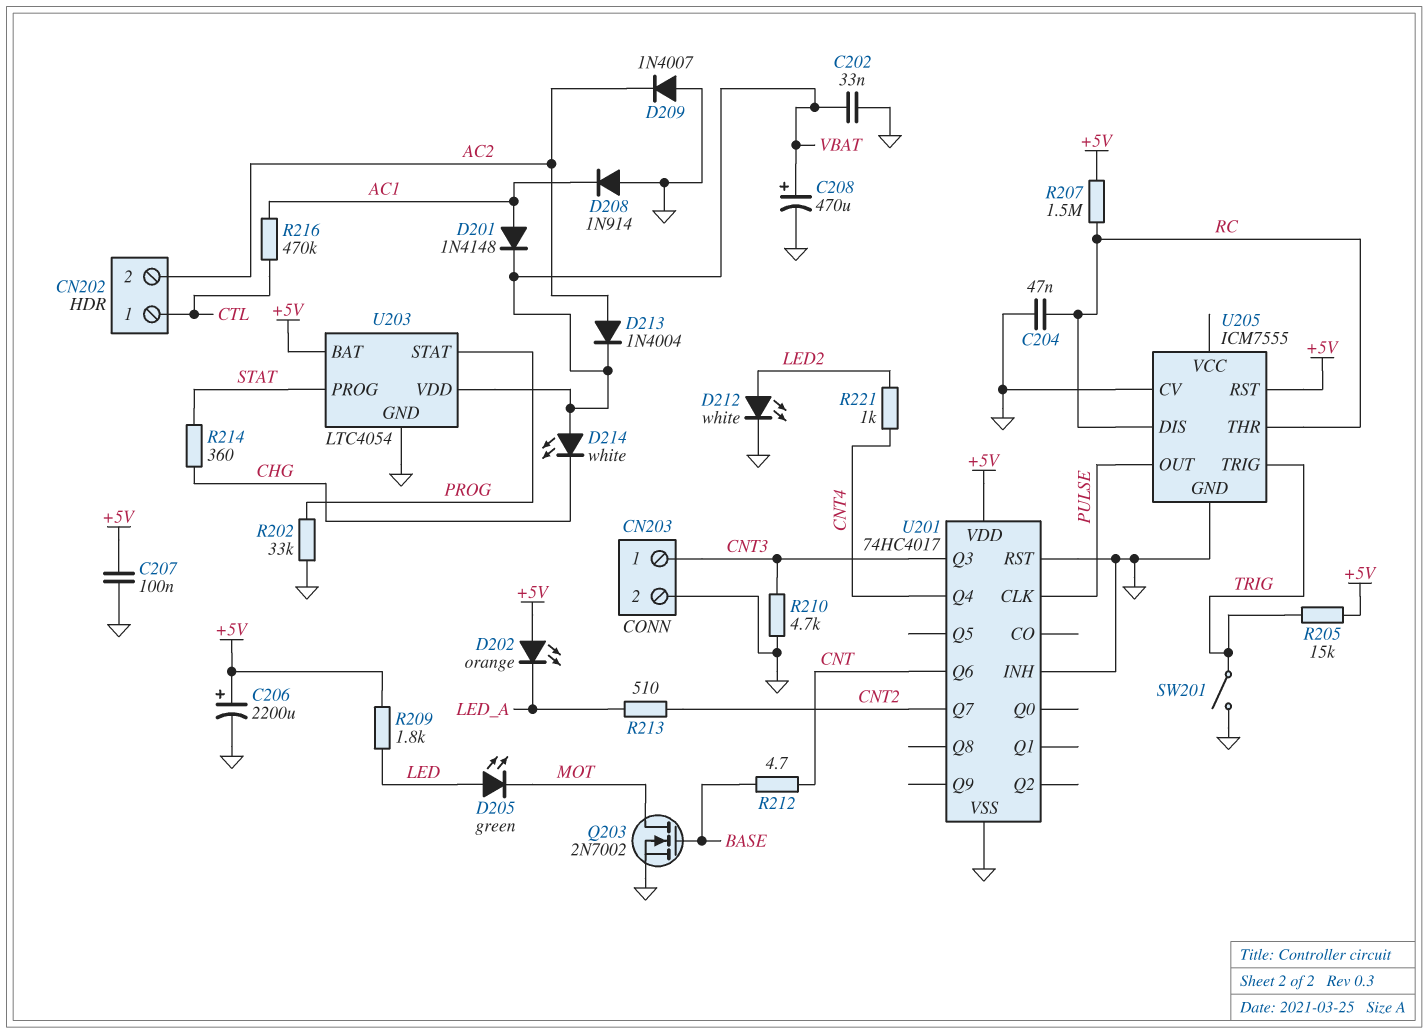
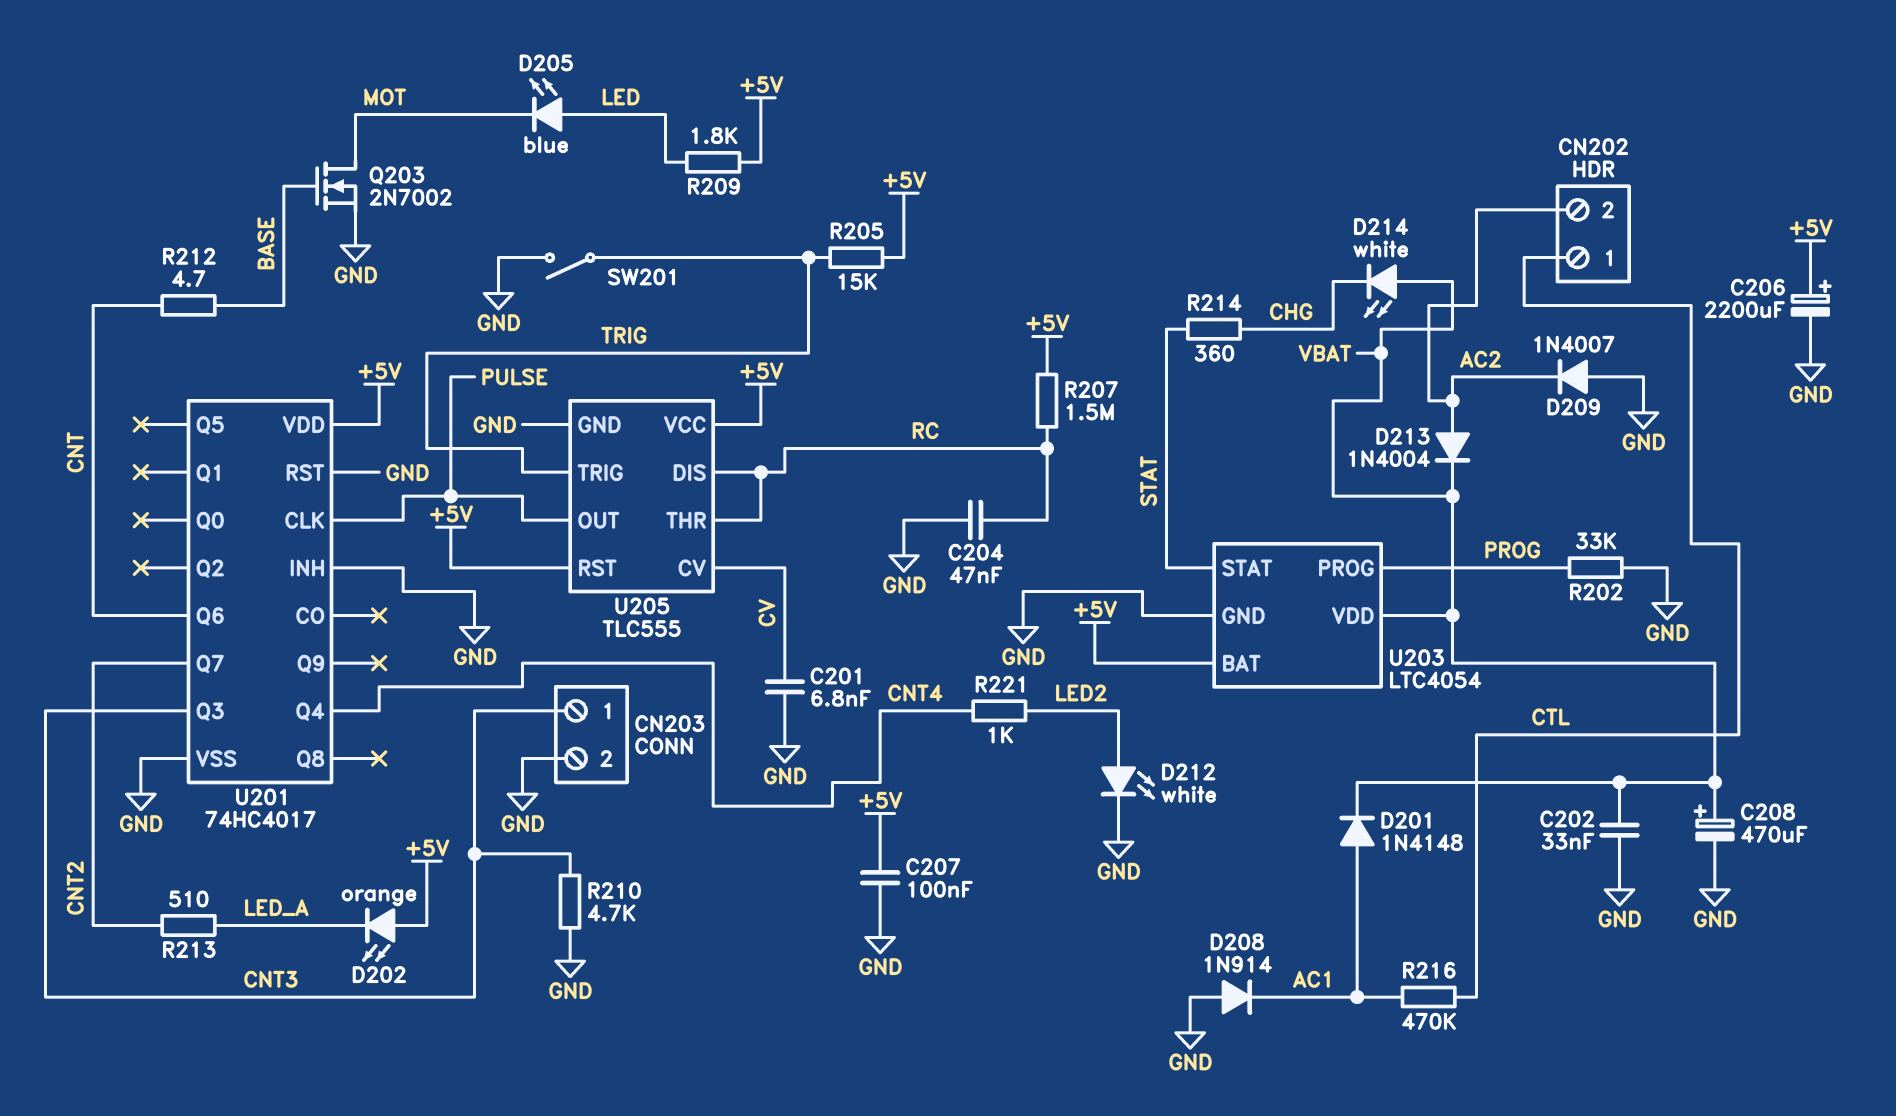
C201: none -> 6.8nF (CV, GND)
D205: LED green (A LED, K MOT) -> LED blue (A LED, K MOT)
U203 pin PROG: STAT -> PROG
U203 pin STAT: PROG -> STAT
U205: ICM7555 -> TLC555
U205 pin CV: GND -> CV
U205 pin VCC: none -> +5V

